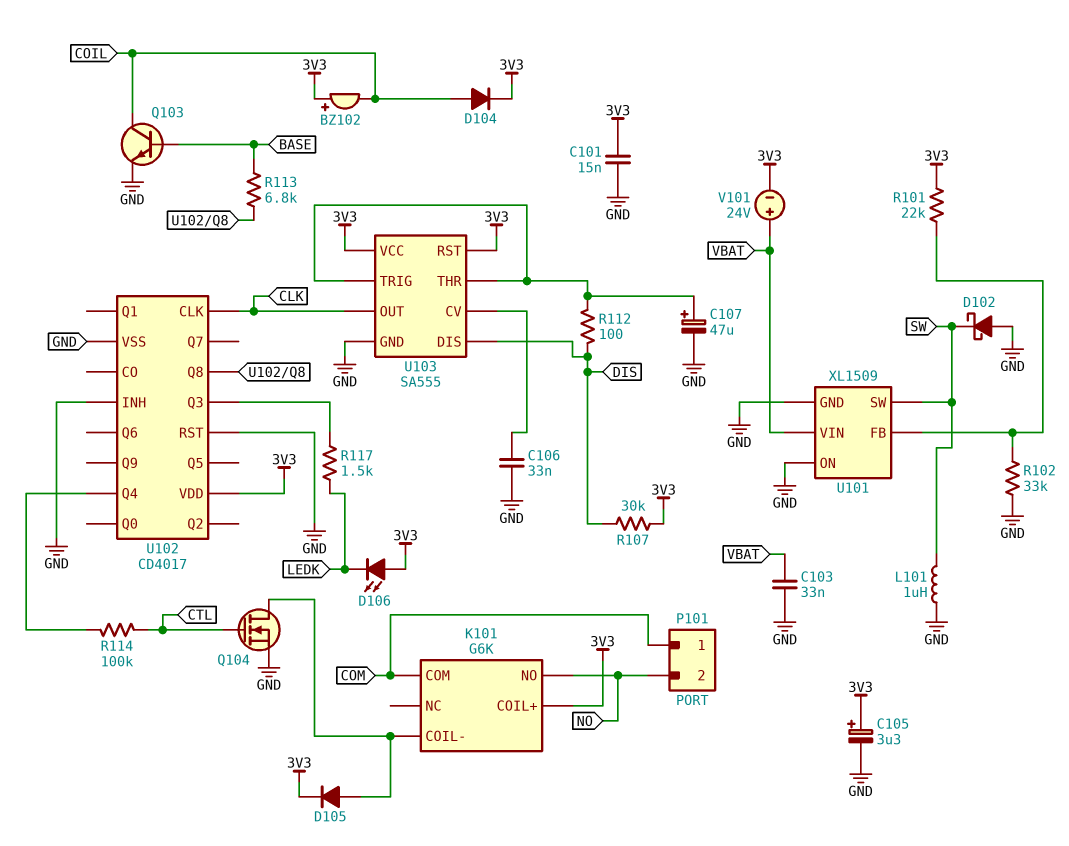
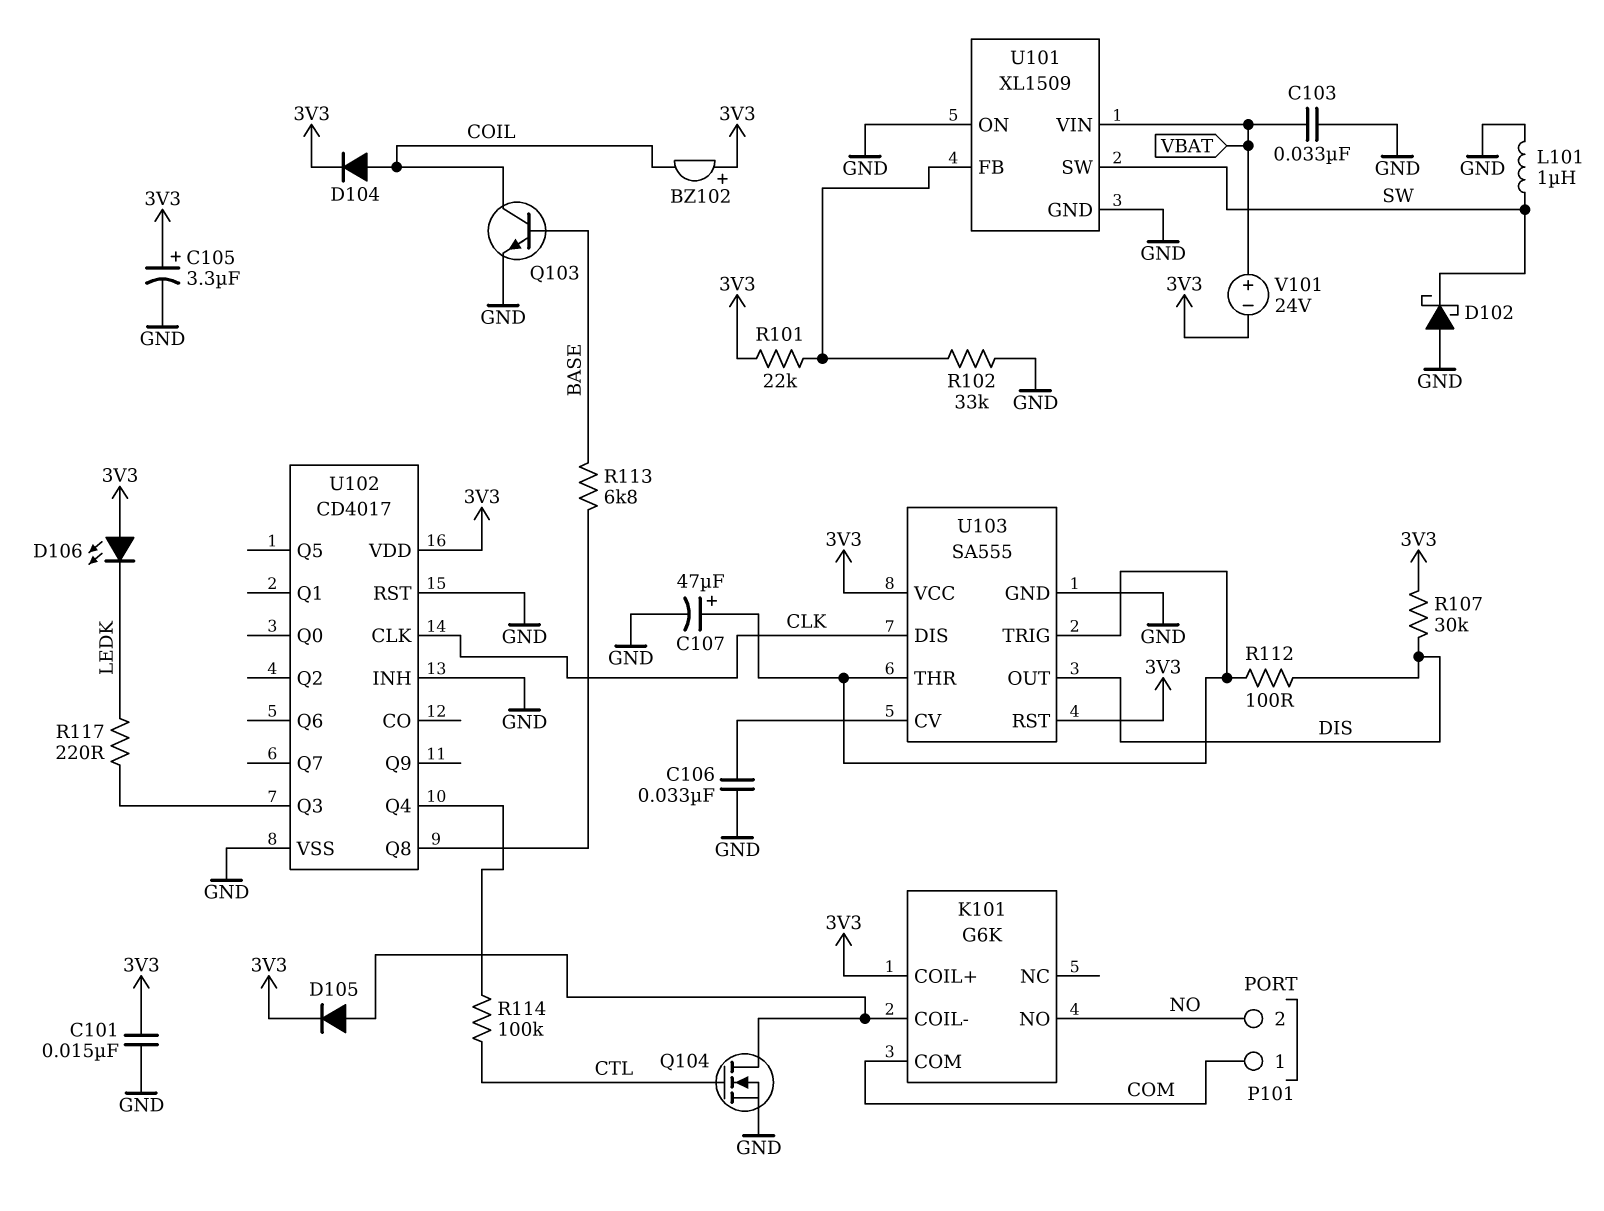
R117: 1.5k (LEDK, U102/Q3) -> 220 (LEDK, U102/Q3)
U103 pin DIS: DIS -> CLK
U103 pin OUT: CLK -> DIS

